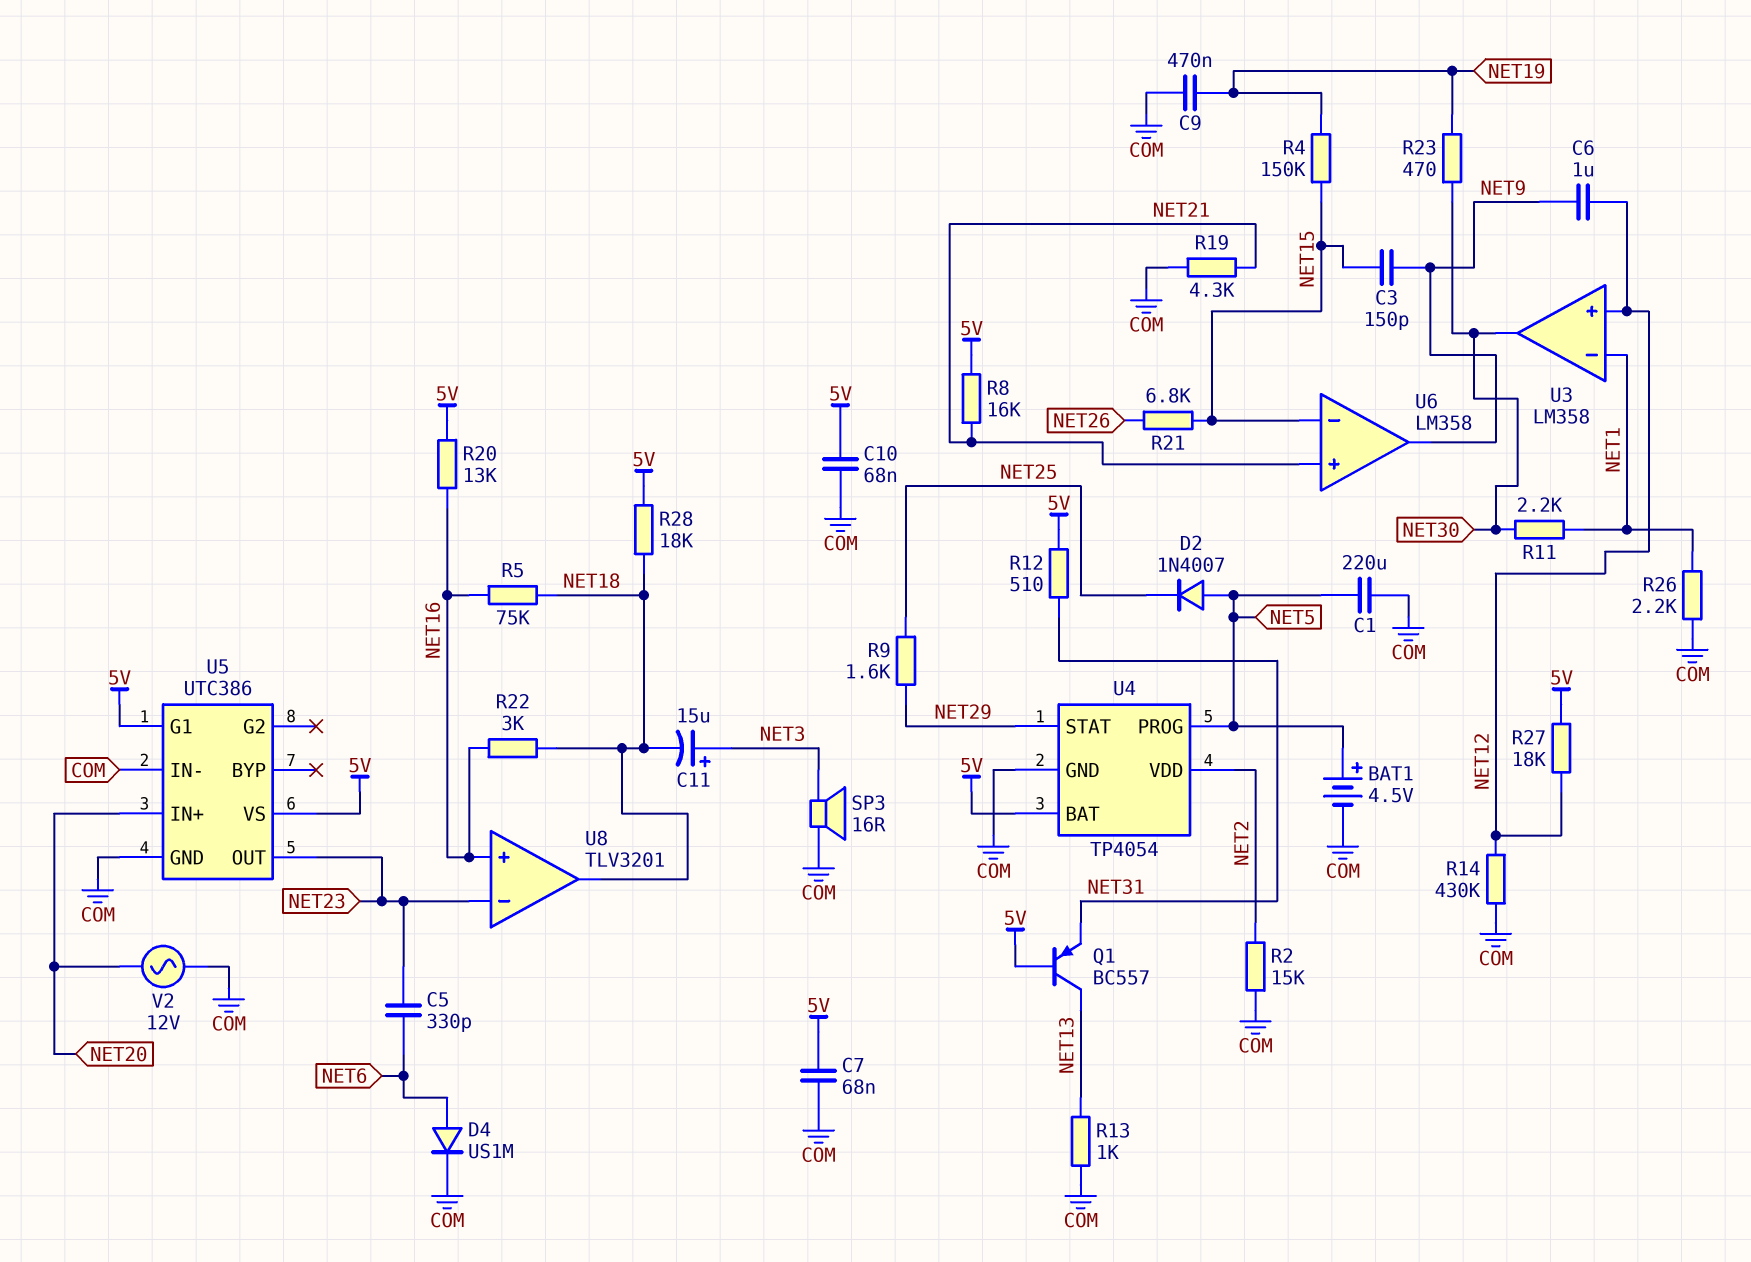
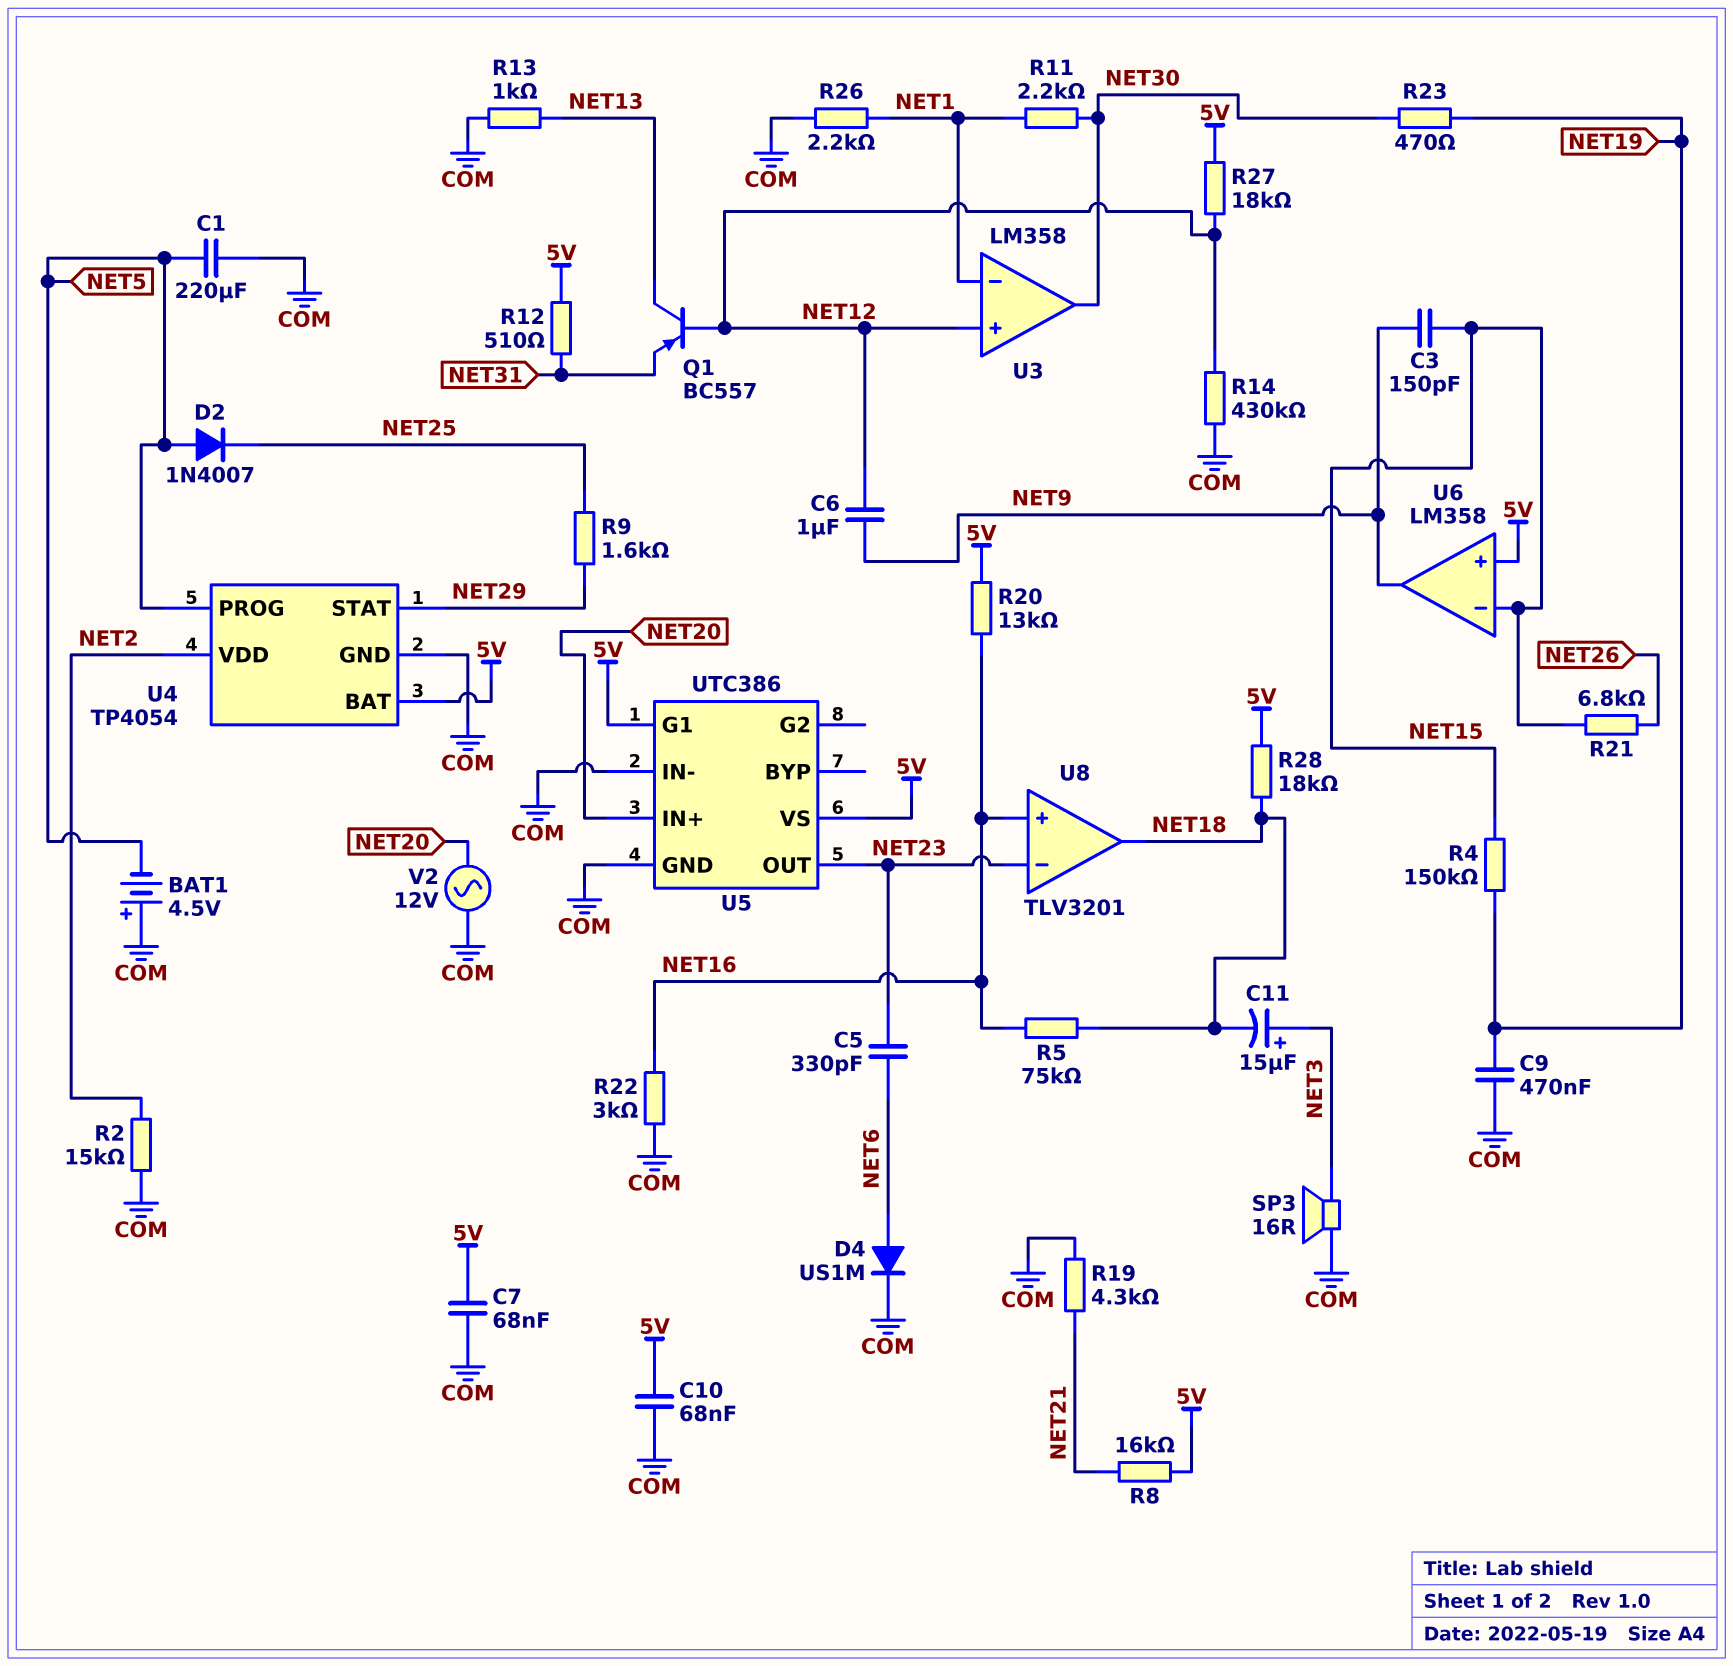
BAT1: 4.5V (plus NET5, minus COM) -> 4.5V (plus COM, minus NET5)
Q1: PNP BC557 (B 5V, C NET13, E NET31) -> PNP BC557 (B NET12, C NET13, E NET31)
R22: 3k (NET16, NET18) -> 3k (COM, NET16)
U6 pin in+: NET21 -> 5V

